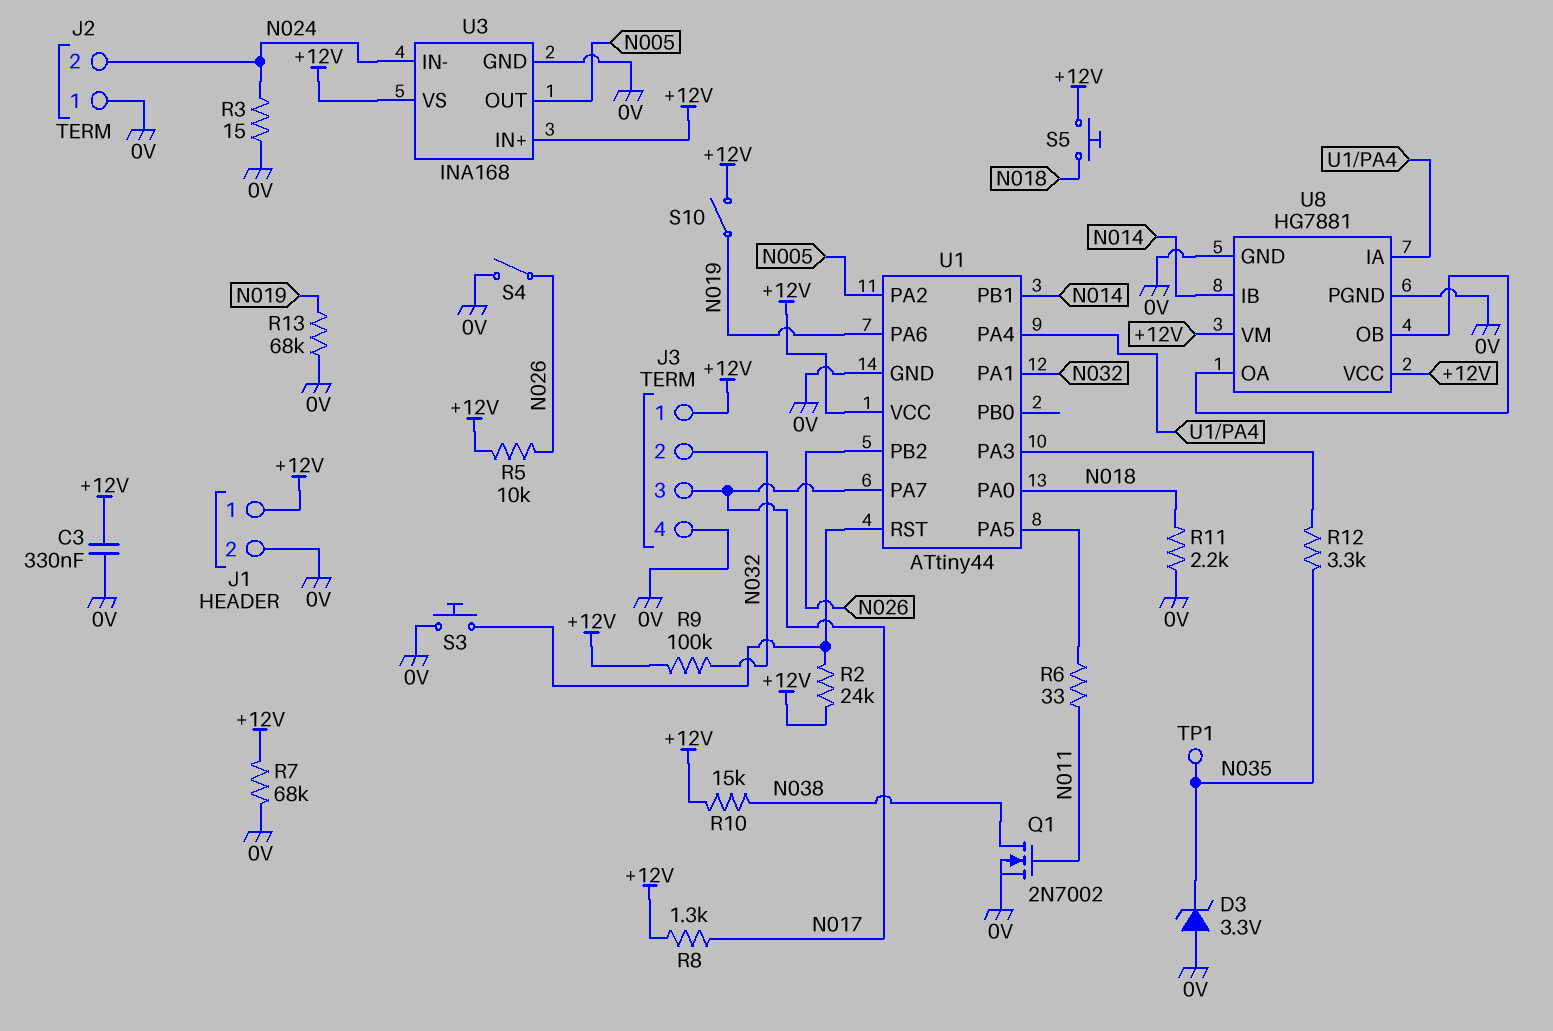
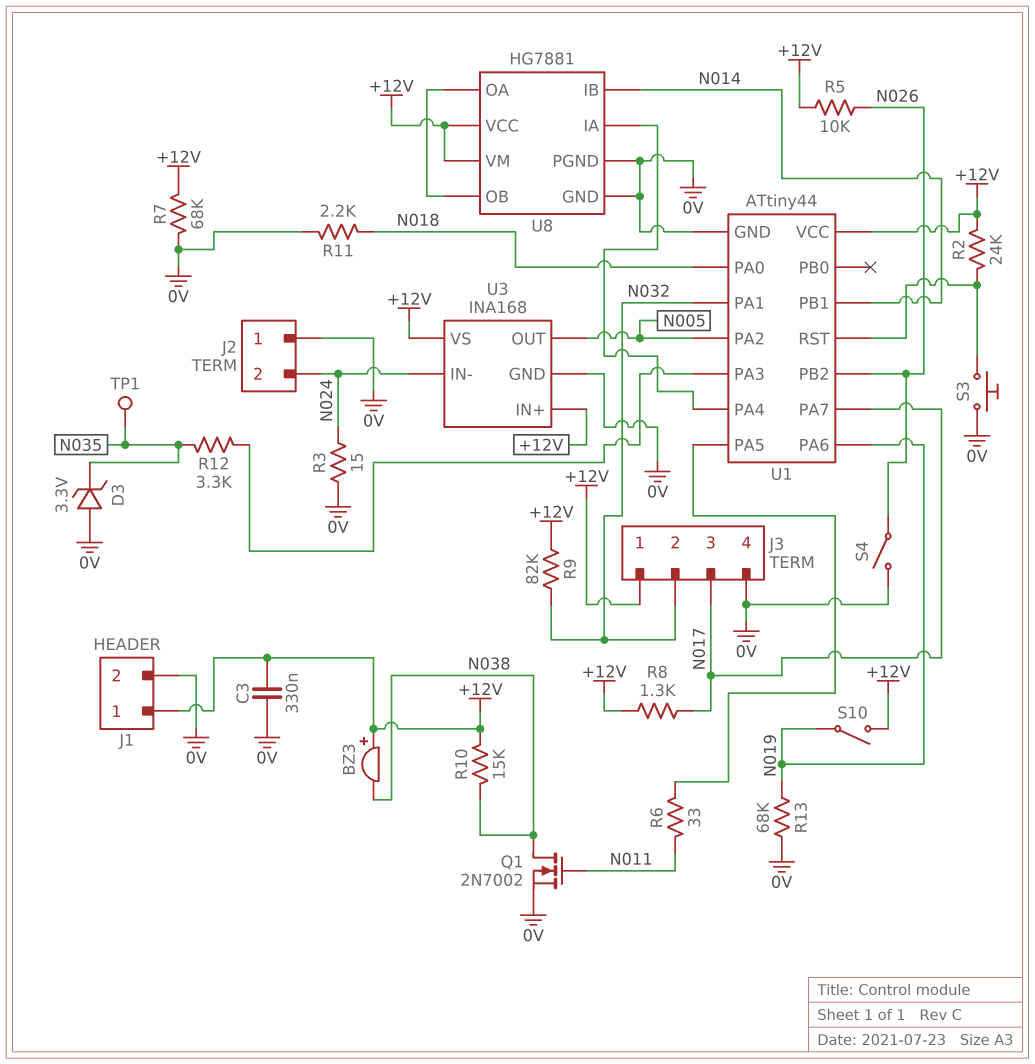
BZ3: none -> buzzer (plus +12V, minus N038)
R9: 100k (+12V, N032) -> 82k (+12V, N032)
S5: button (+12V, N018) -> none

